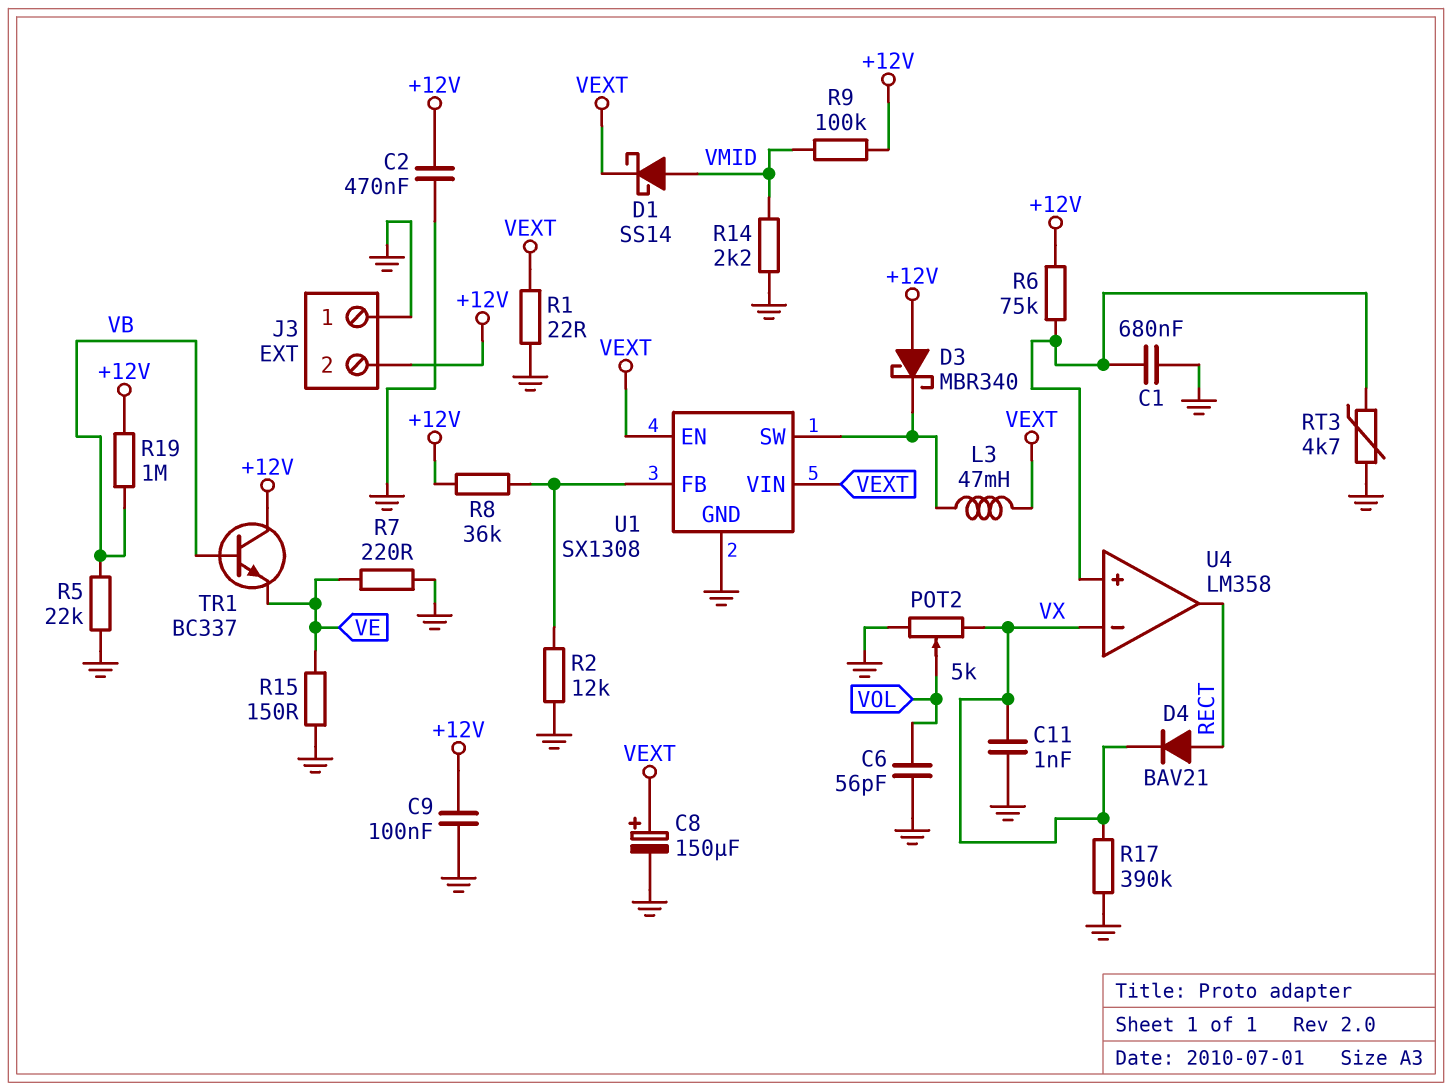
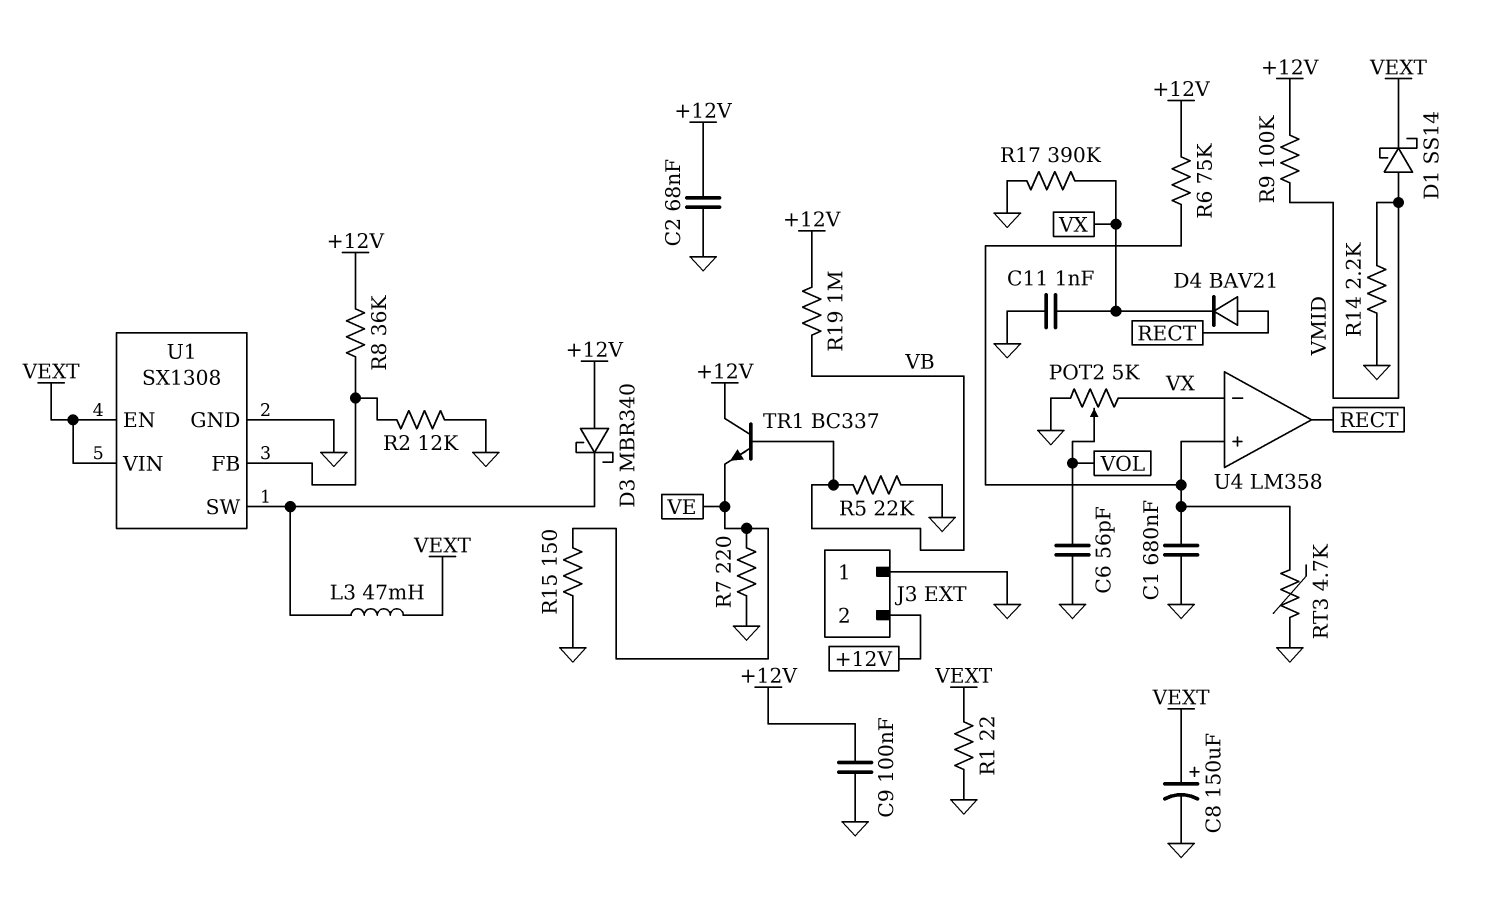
C2: 470nF (+12V, GND) -> 68nF (+12V, GND)

